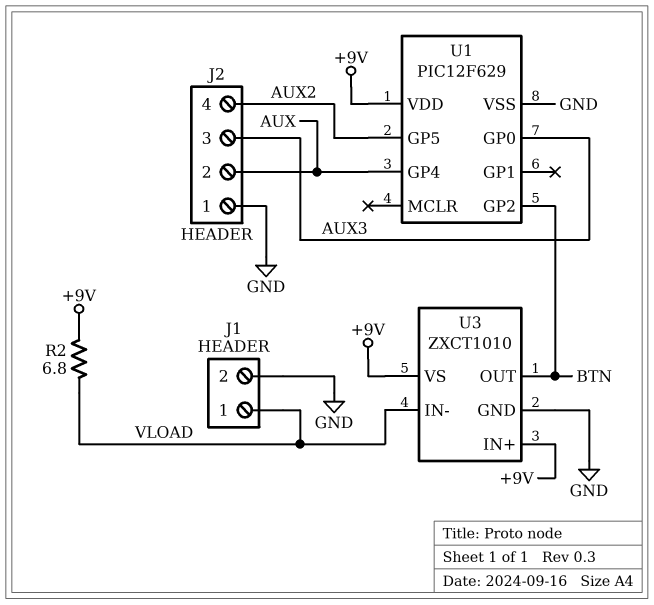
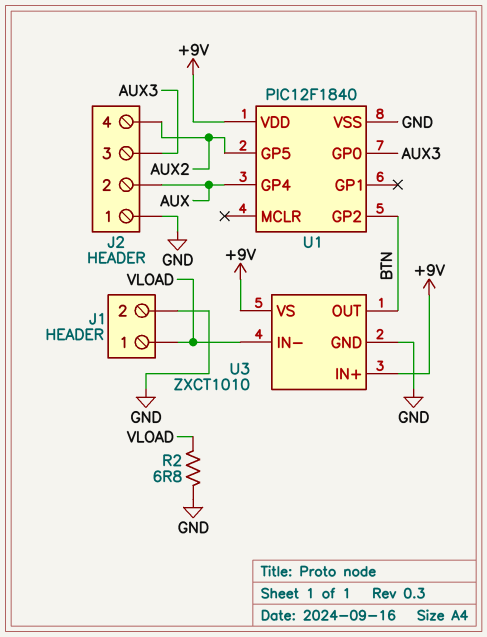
R2: 6.8 (+9V, VLOAD) -> 6.8 (GND, VLOAD)
U1: PIC12F629 -> PIC12F1840

